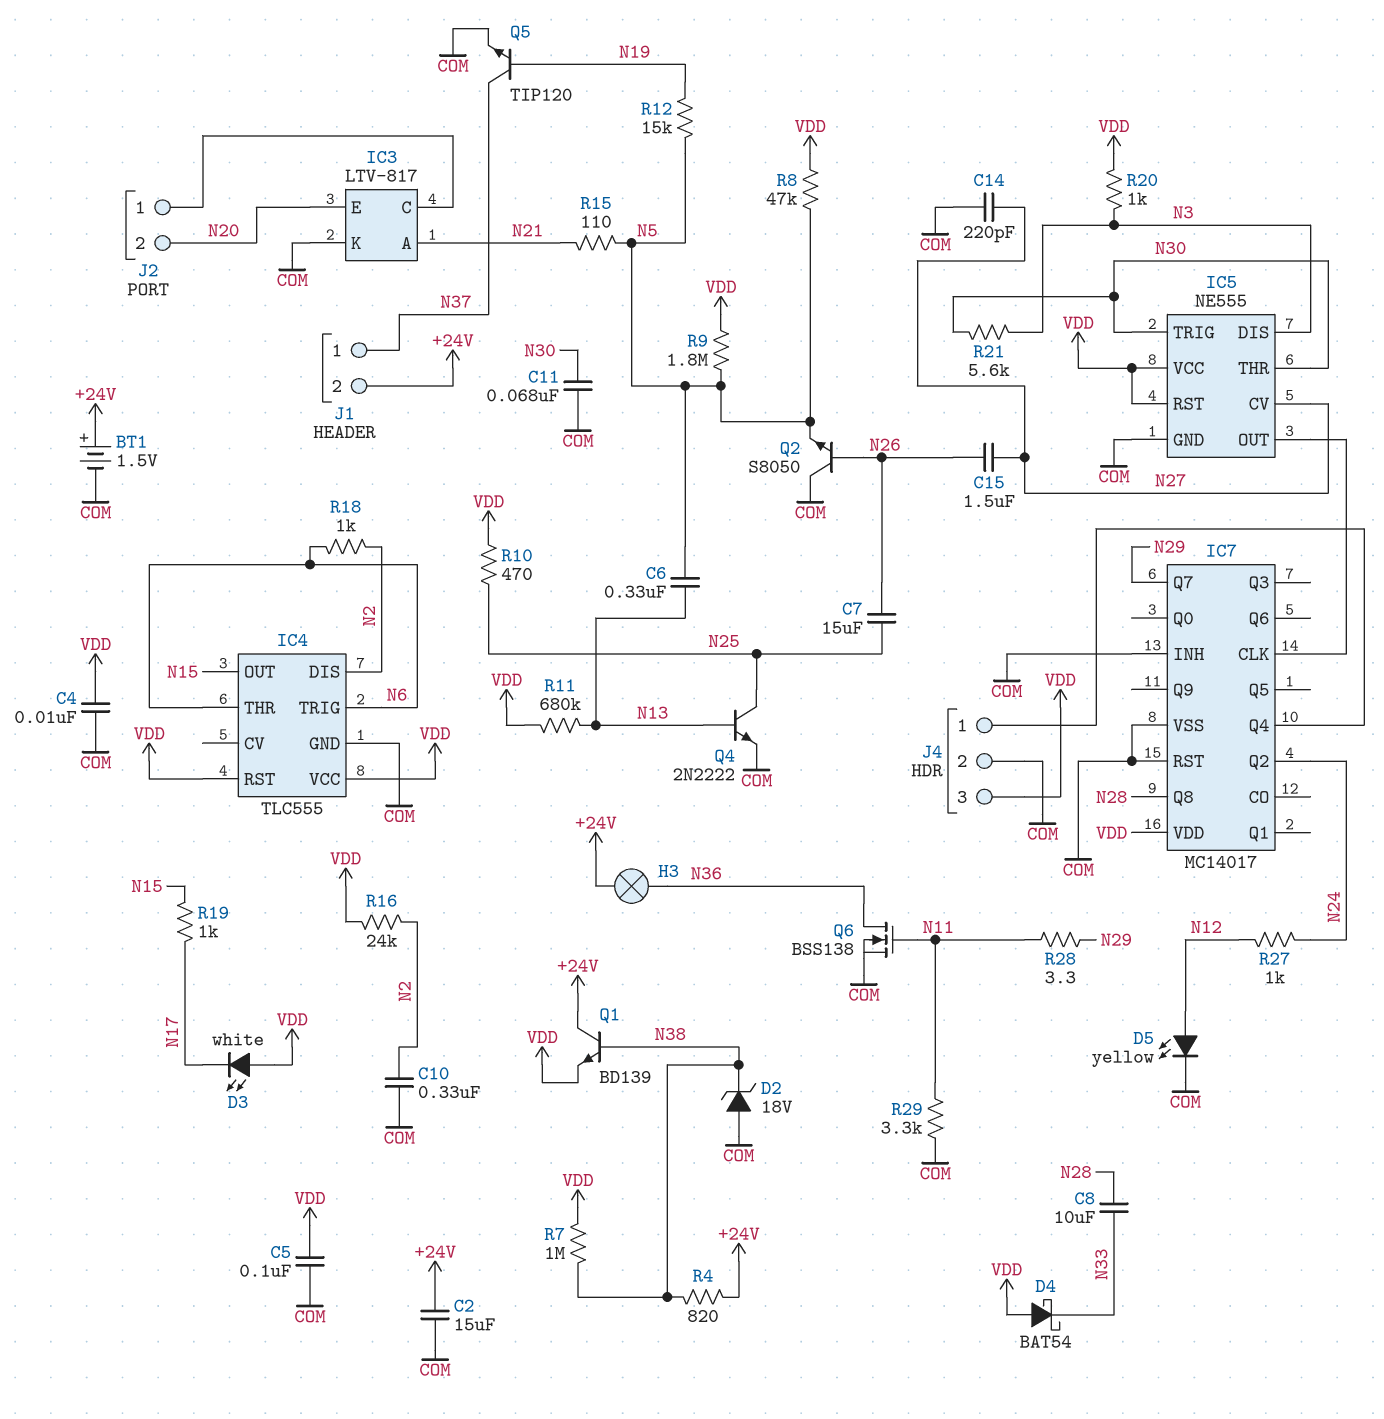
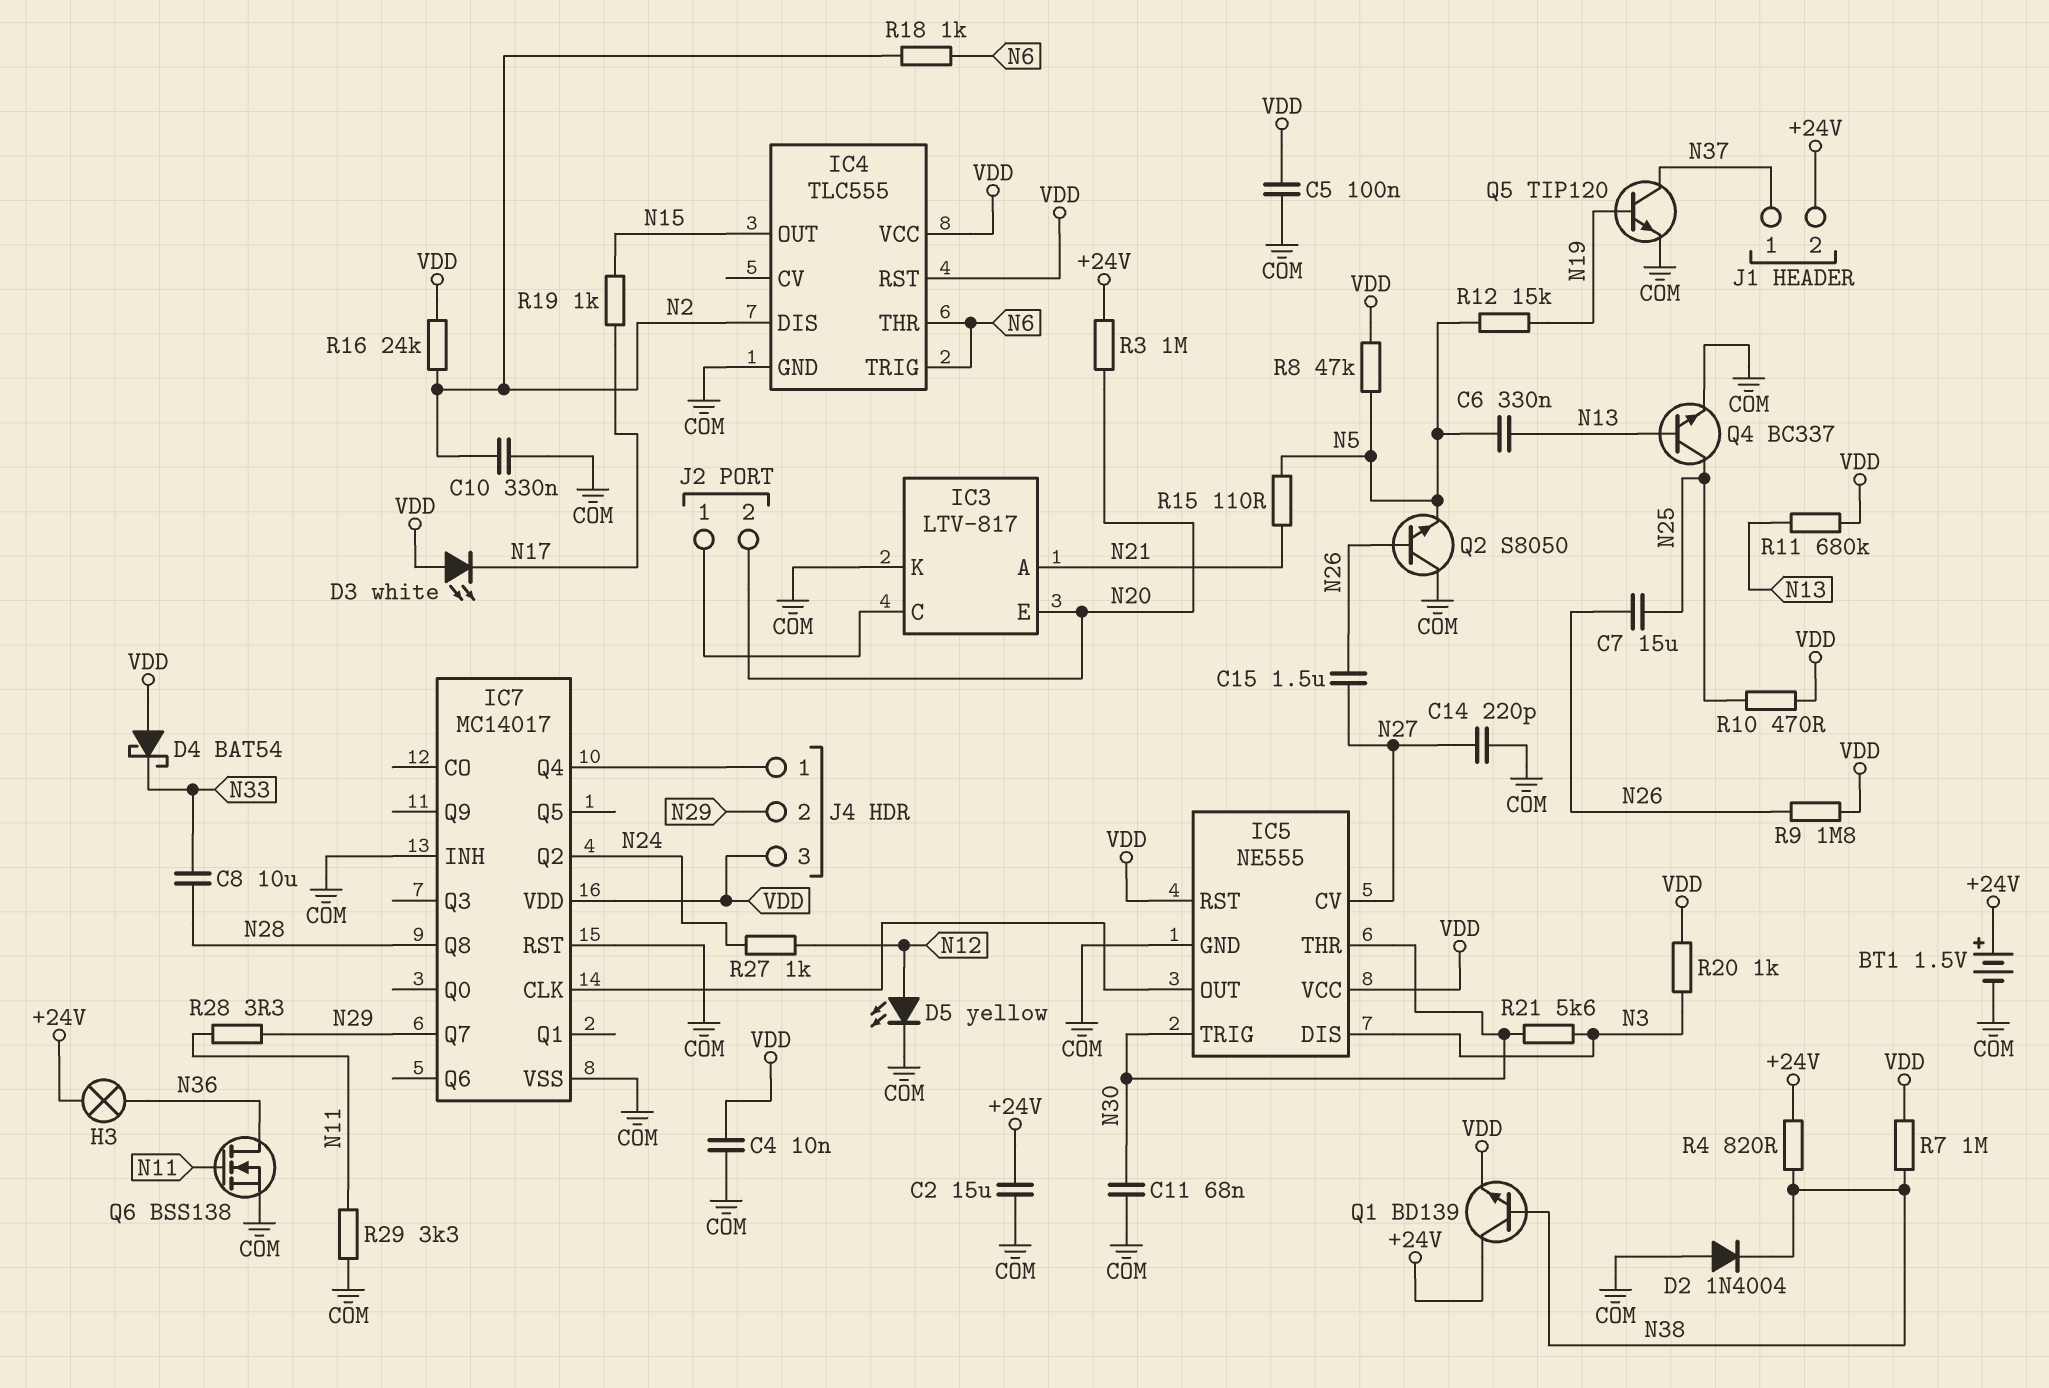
D2: zener 18V (A COM, K N38) -> diode 1N4004 (A COM, K N38)
J4 pin 2: COM -> N29
Q4: NPN 2N2222 (B N13, C N25, E COM) -> NPN BC337 (B N13, C N25, E COM)
R3: none -> 1M (+24V, N20)
R9: 1.8M (N5, VDD) -> 1.8M (N26, VDD)

